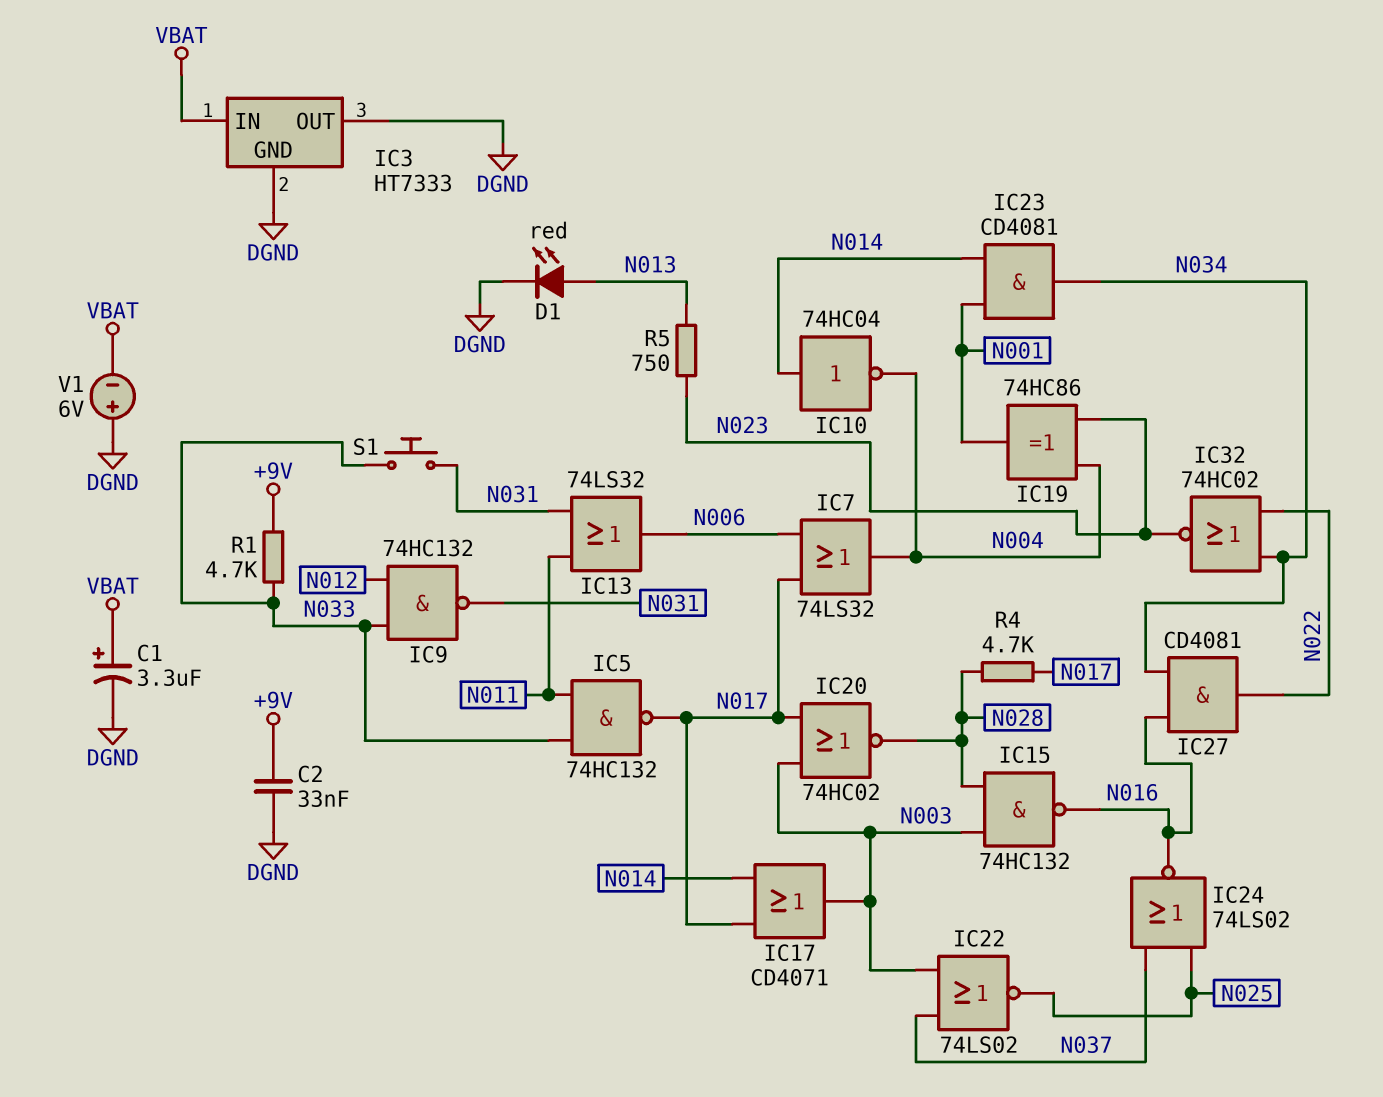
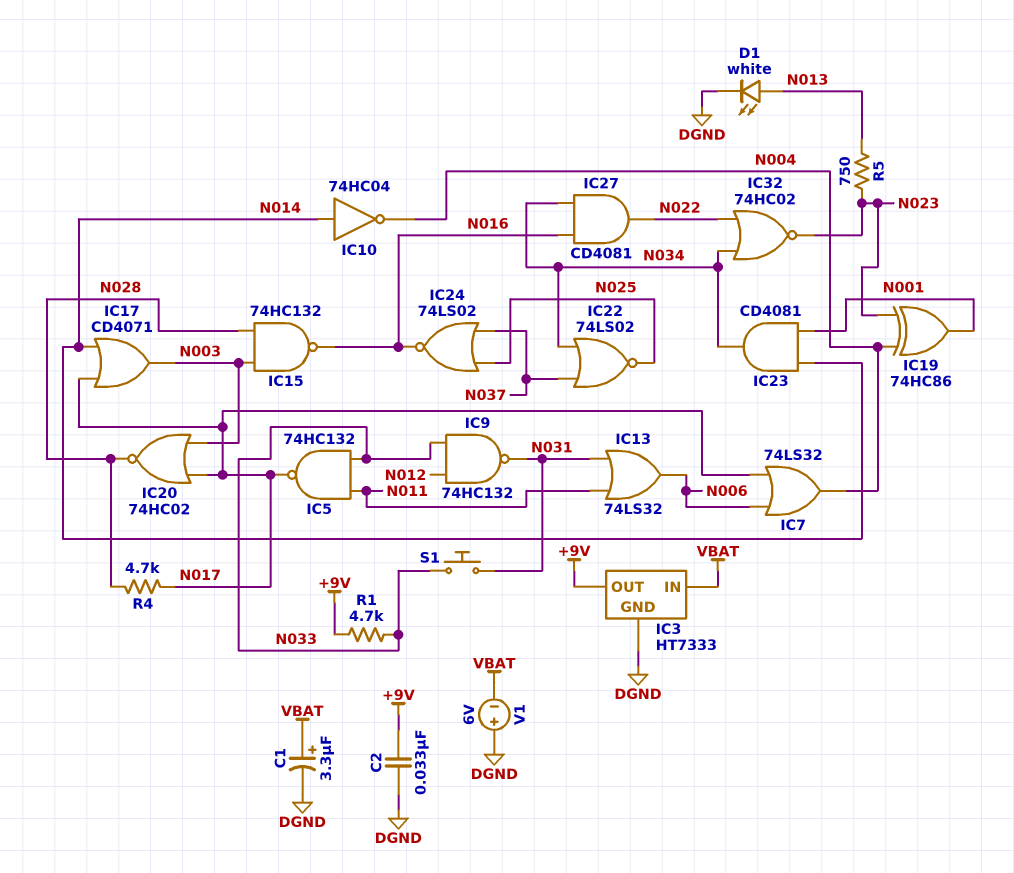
D1: LED red (A N013, K DGND) -> LED white (A N013, K DGND)
IC3 pin OUT: DGND -> +9V
IC22: NOR 74LS02 (in N003, in N037, out N025) -> NOR 74LS02 (in N034, in N037, out N025)

